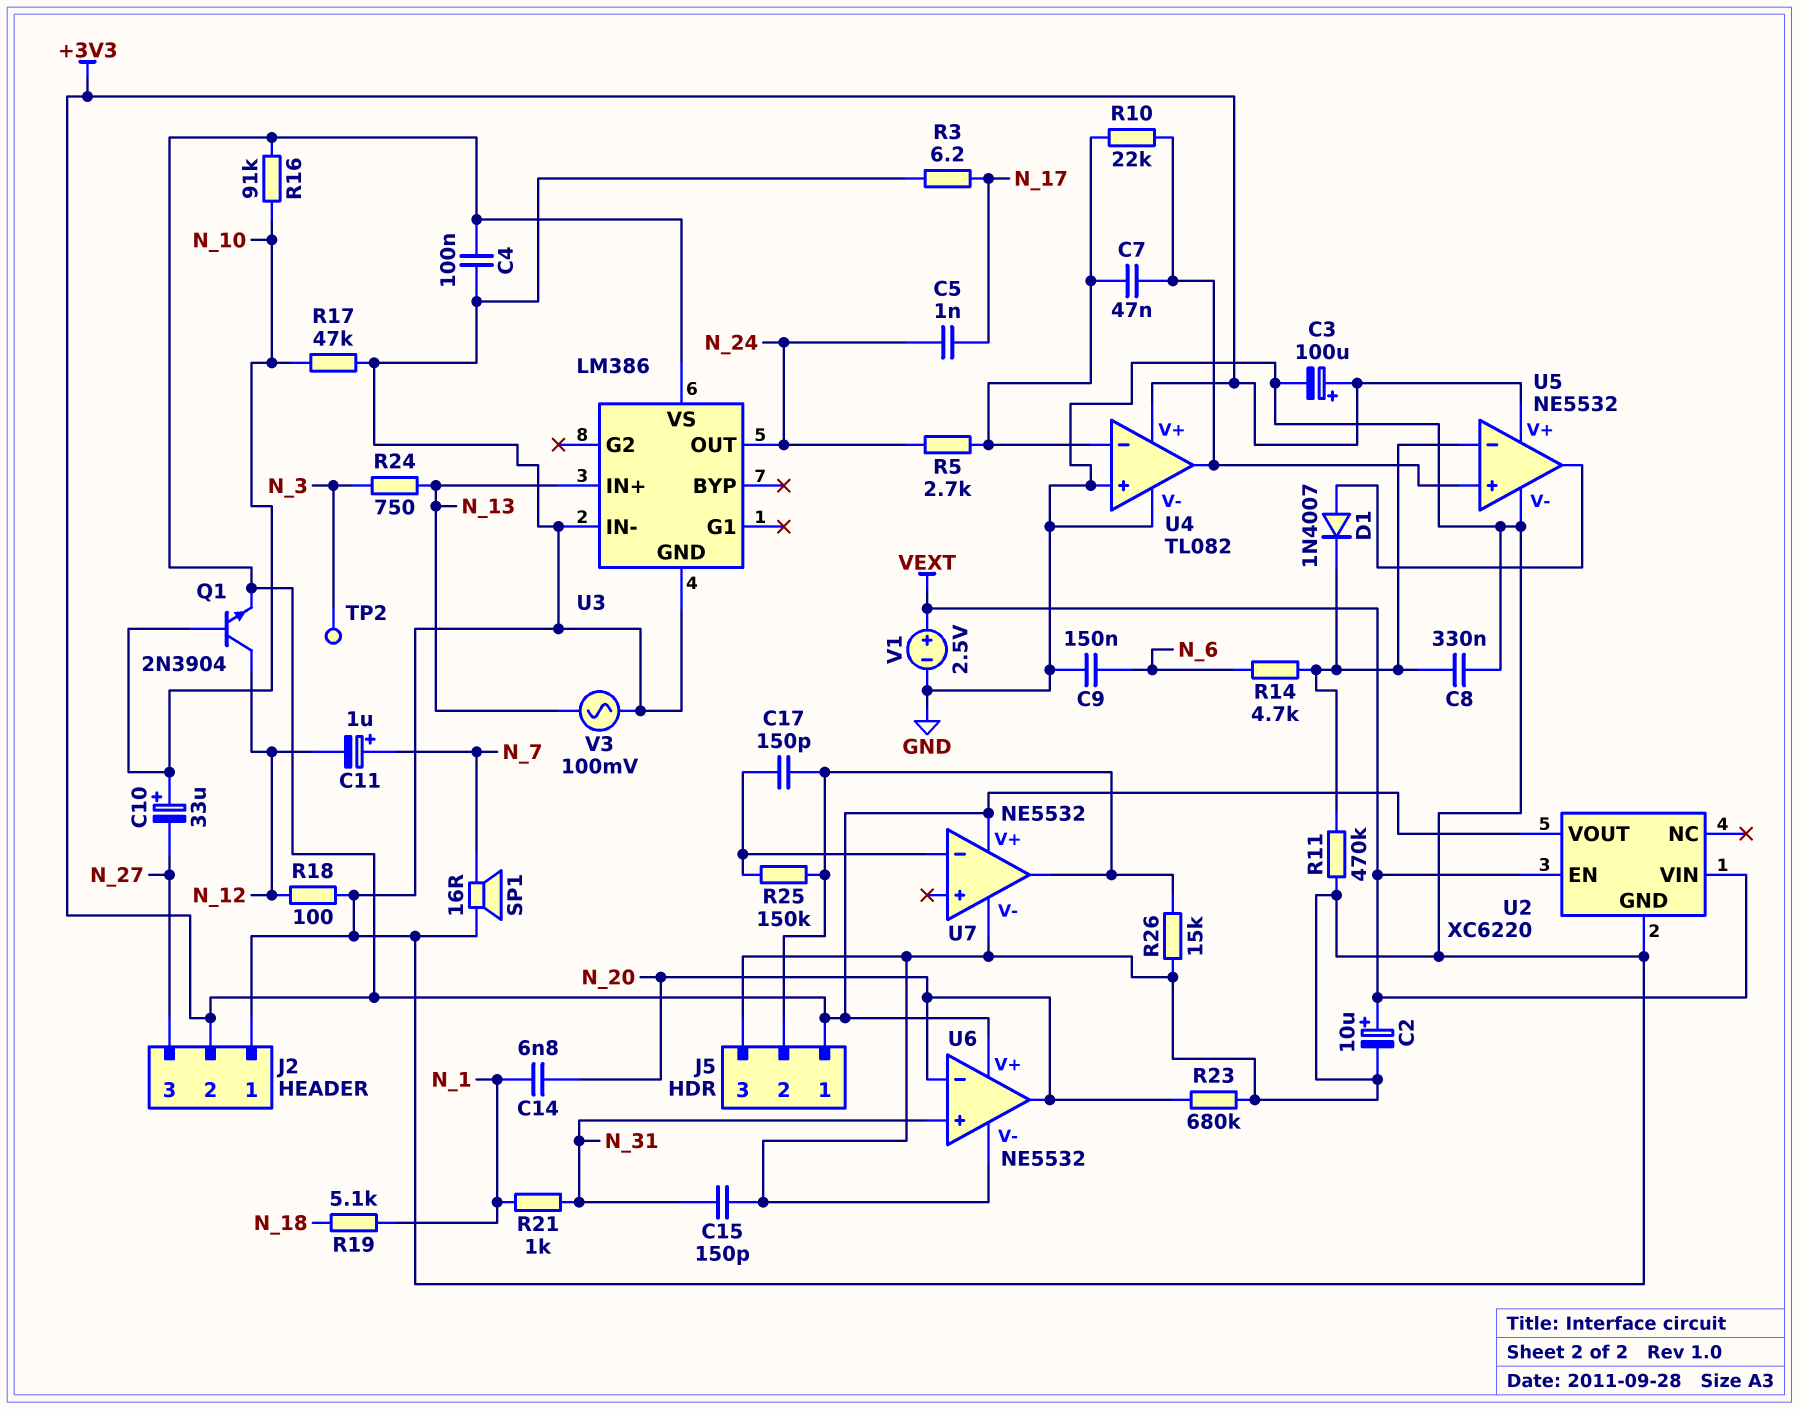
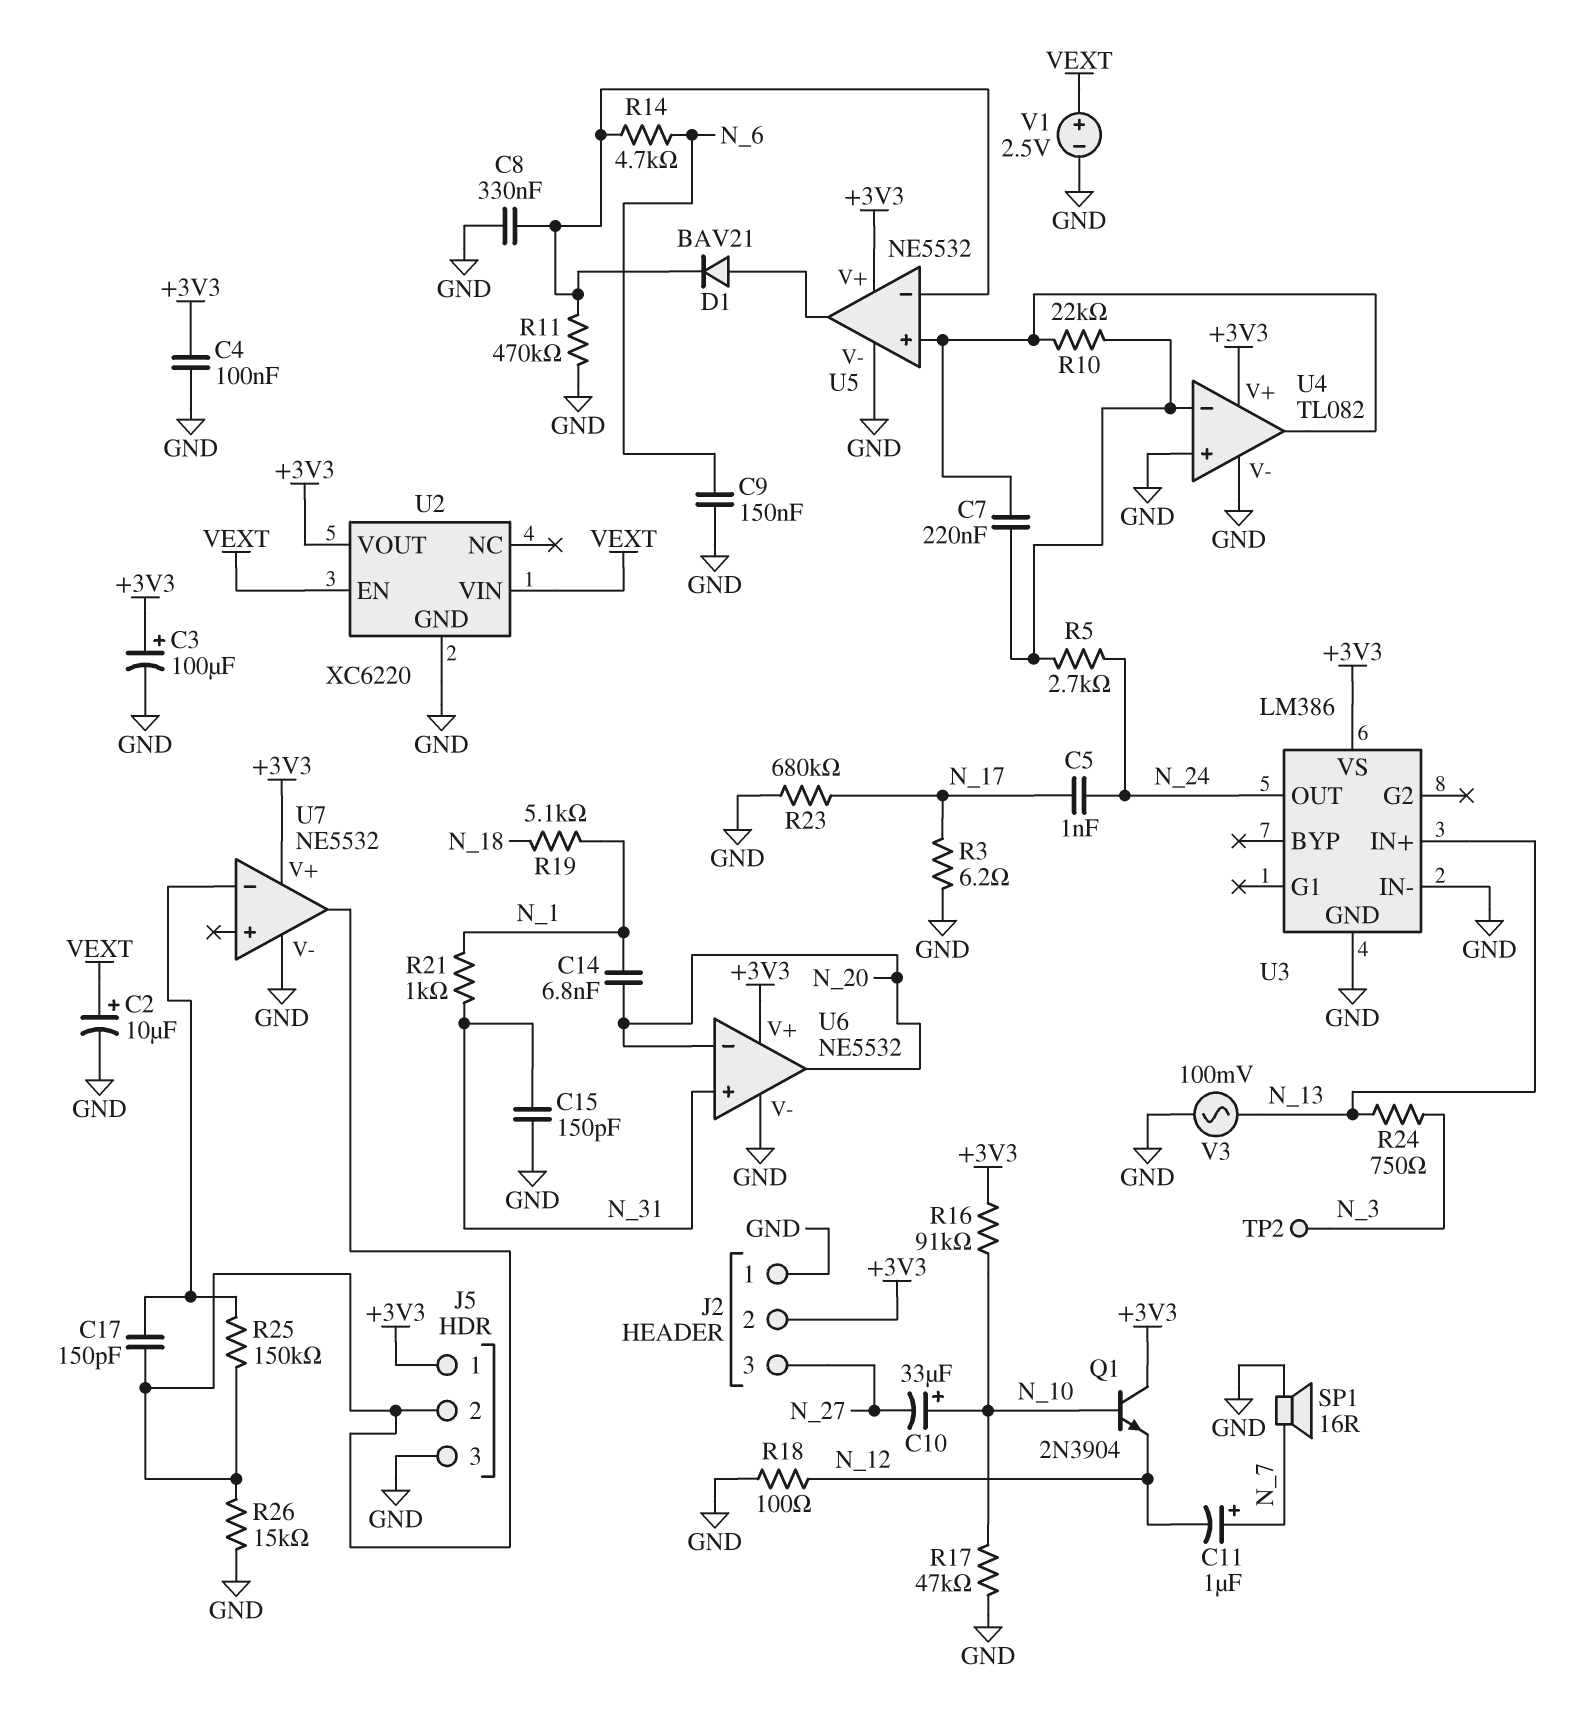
C7: 47nF (U4/in-, U4/out) -> 220nF (U4/in-, U4/out)
D1: diode 1N4007 (A U5/out, K U5/in-) -> diode BAV21 (A U5/out, K U5/in-)
Q1: NPN 2N3904 (B N_10, C N_12, E +3V3) -> NPN 2N3904 (B N_10, C +3V3, E N_12)
R23: 680k (GND, N_20) -> 680k (GND, N_17)

